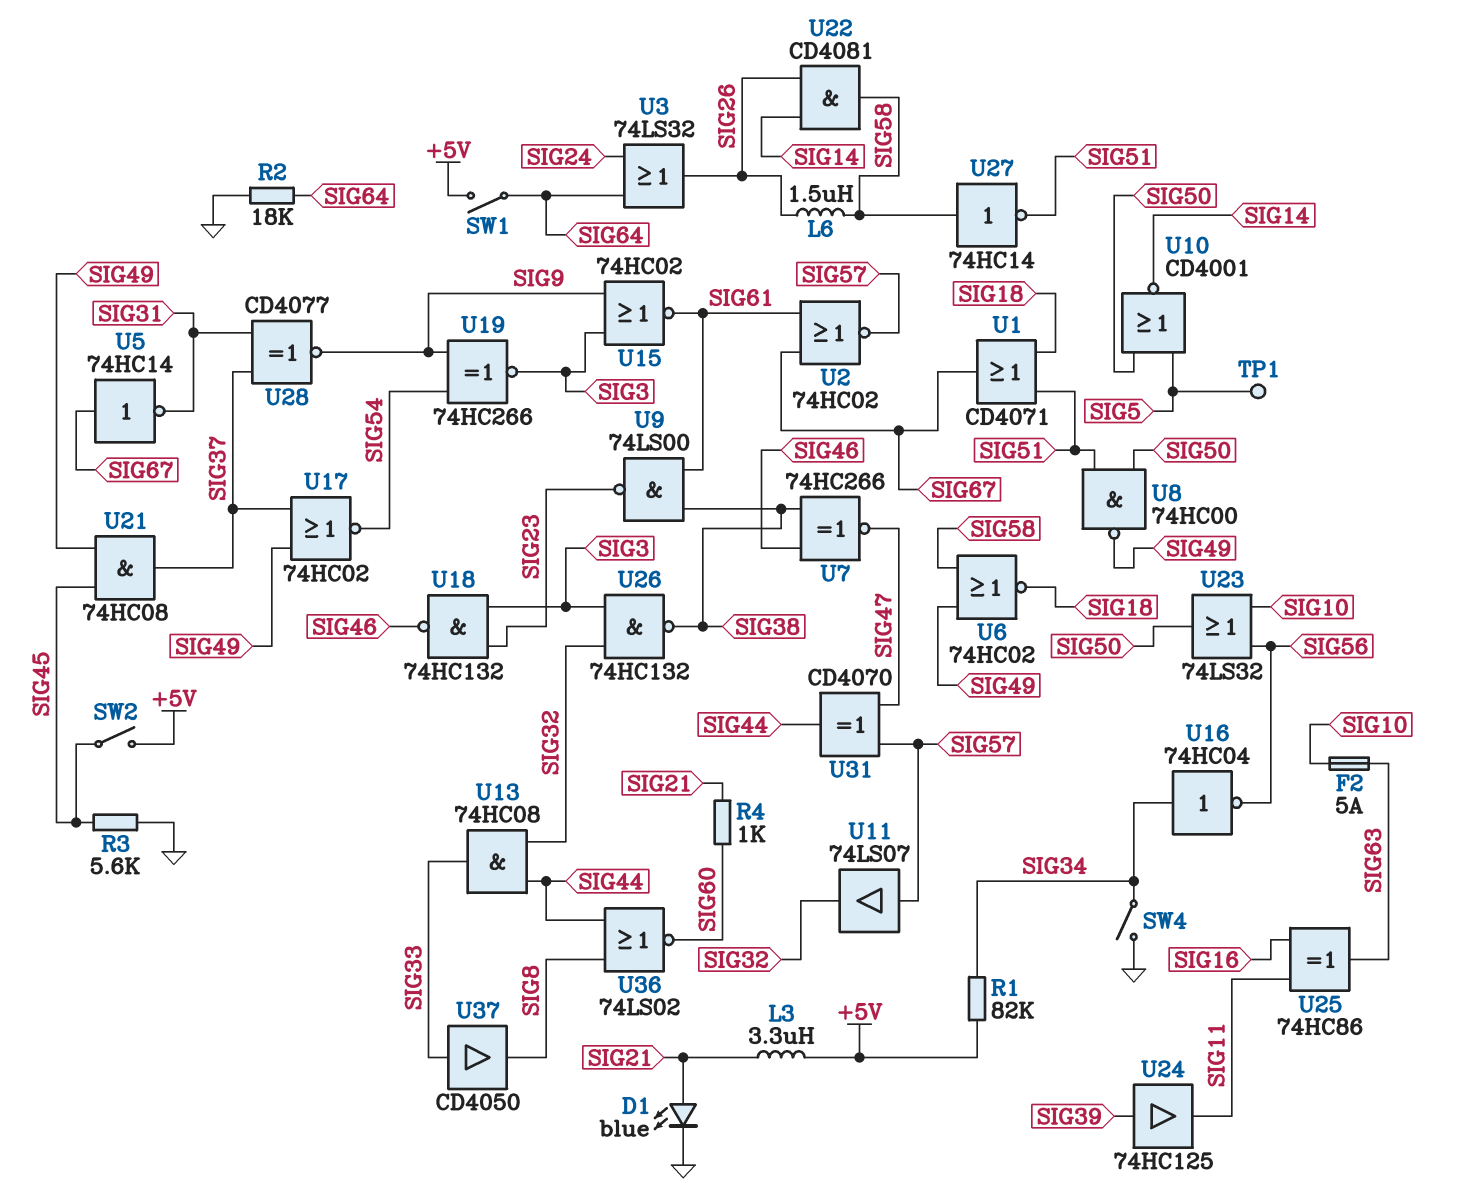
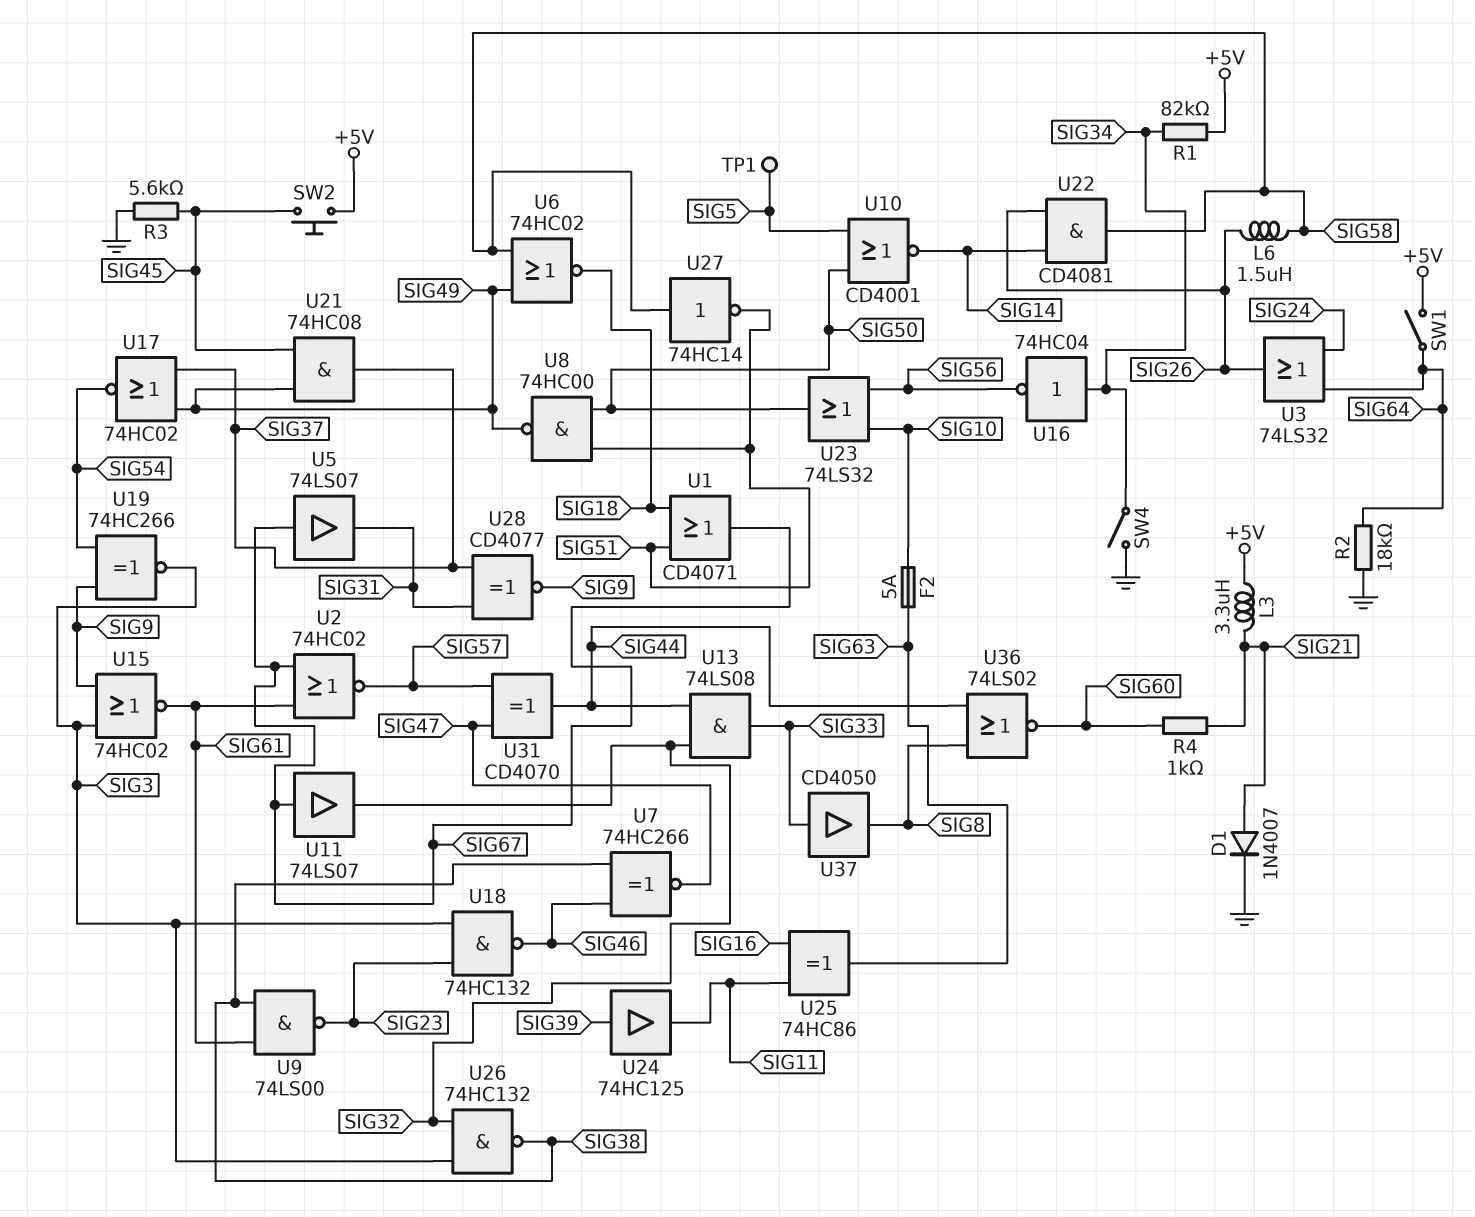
D1: LED blue (A SIG21, K GND) -> diode 1N4007 (A SIG21, K GND)
SW2: switch (+5V, SIG45) -> button (+5V, SIG45)
U5: NOT 74HC14 (in SIG67, out SIG31) -> buffer 74LS07 (in SIG67, out SIG31)
U11: buffer 74LS07 (in SIG57, out SIG32) -> buffer 74LS07 (in SIG67, out SIG32)
U13: AND 74HC08 (in SIG32, in SIG44, out SIG33) -> AND 74LS08 (in SIG32, in SIG44, out SIG33)

